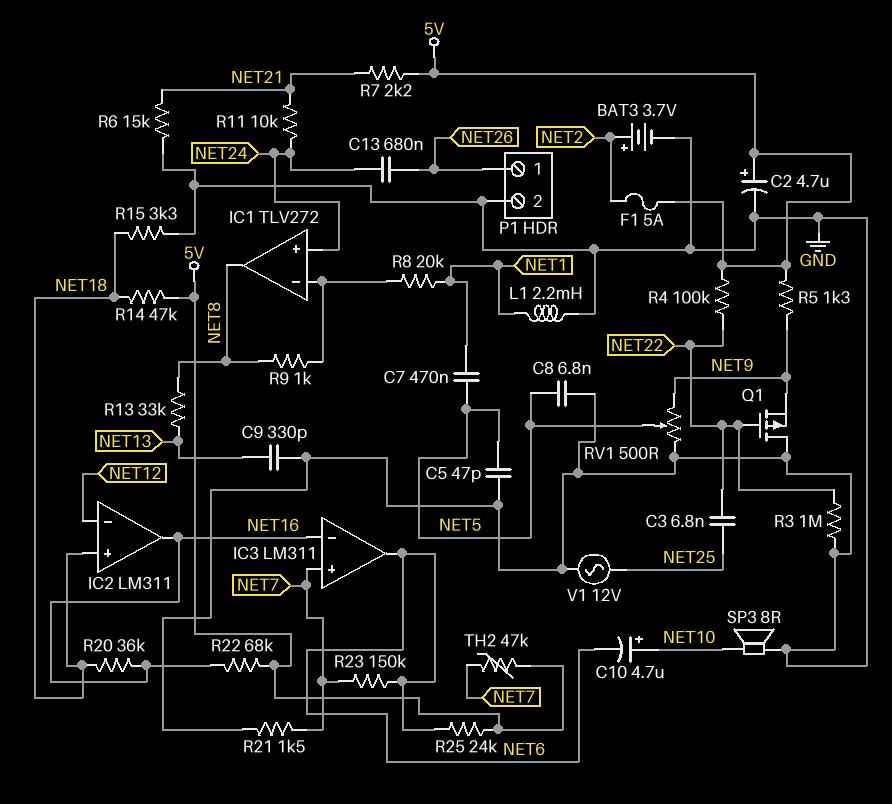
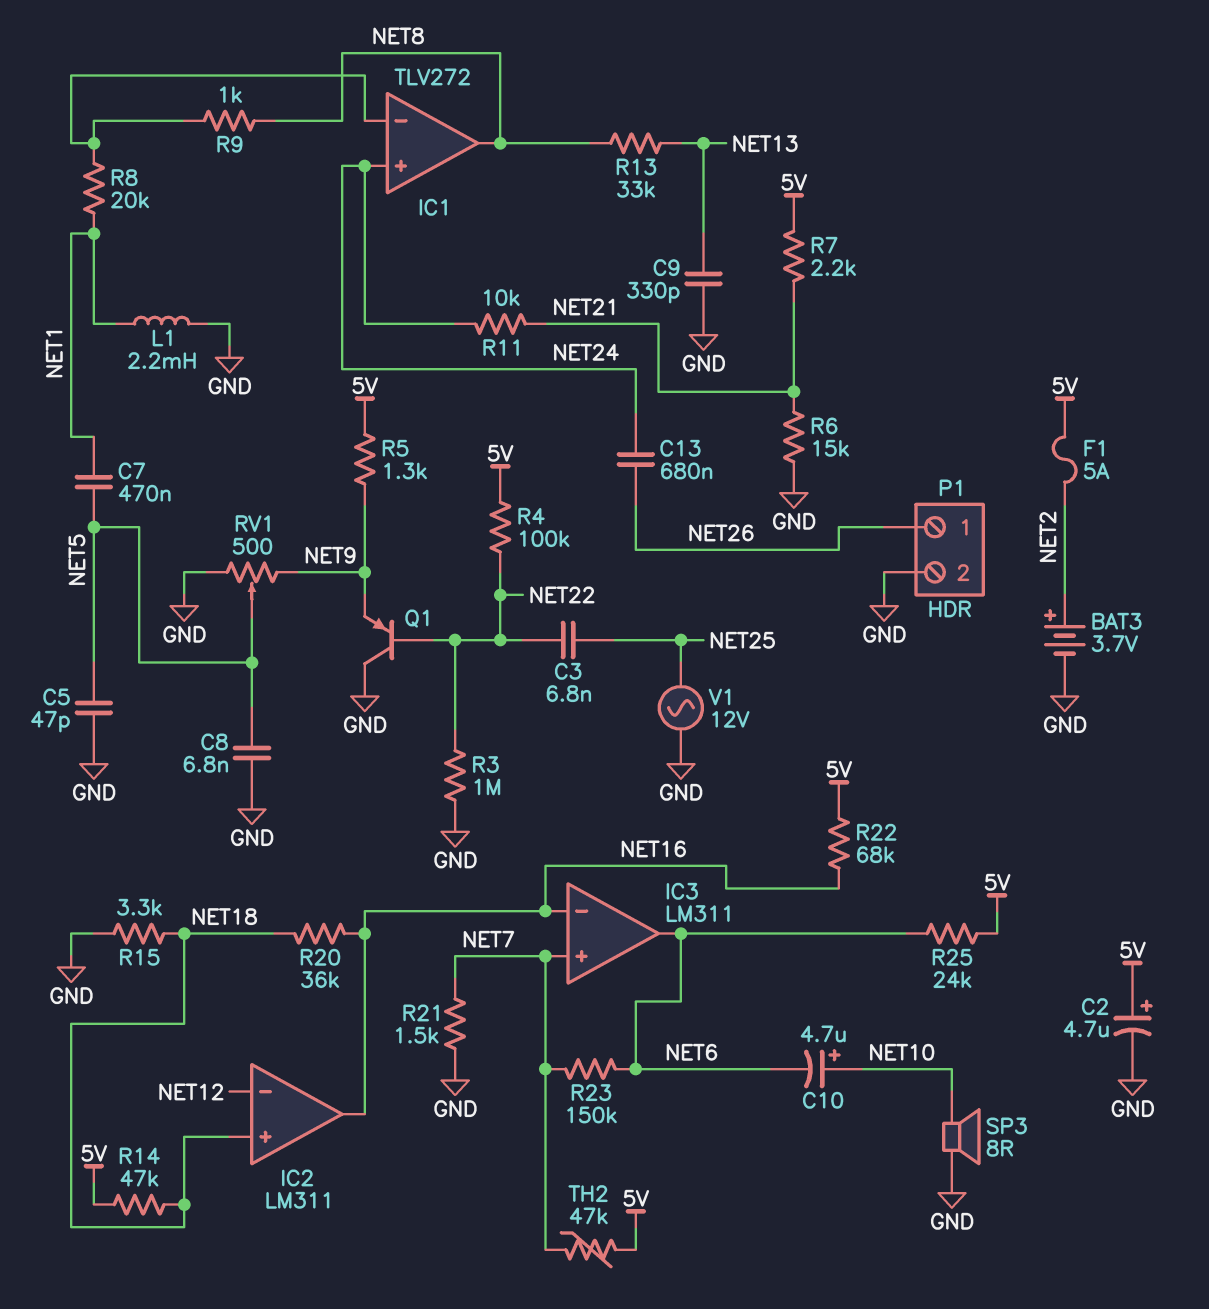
Q1: PMOS (G NET22, D GND, S NET9) -> PNP (B NET22, C GND, E NET9)

